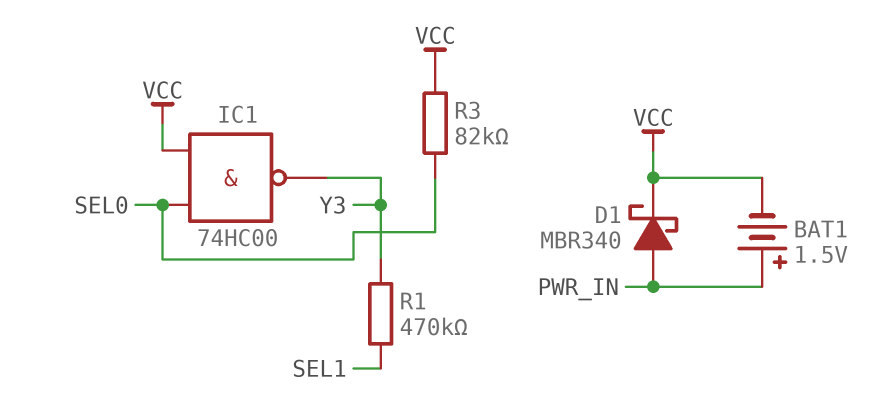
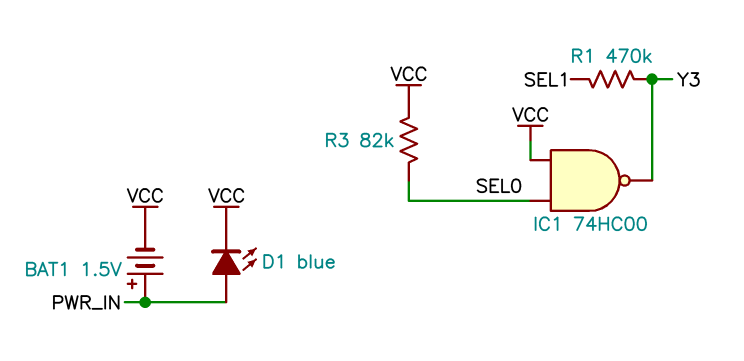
D1: schottky MBR340 (A PWR_IN, K VCC) -> LED blue (A PWR_IN, K VCC)

